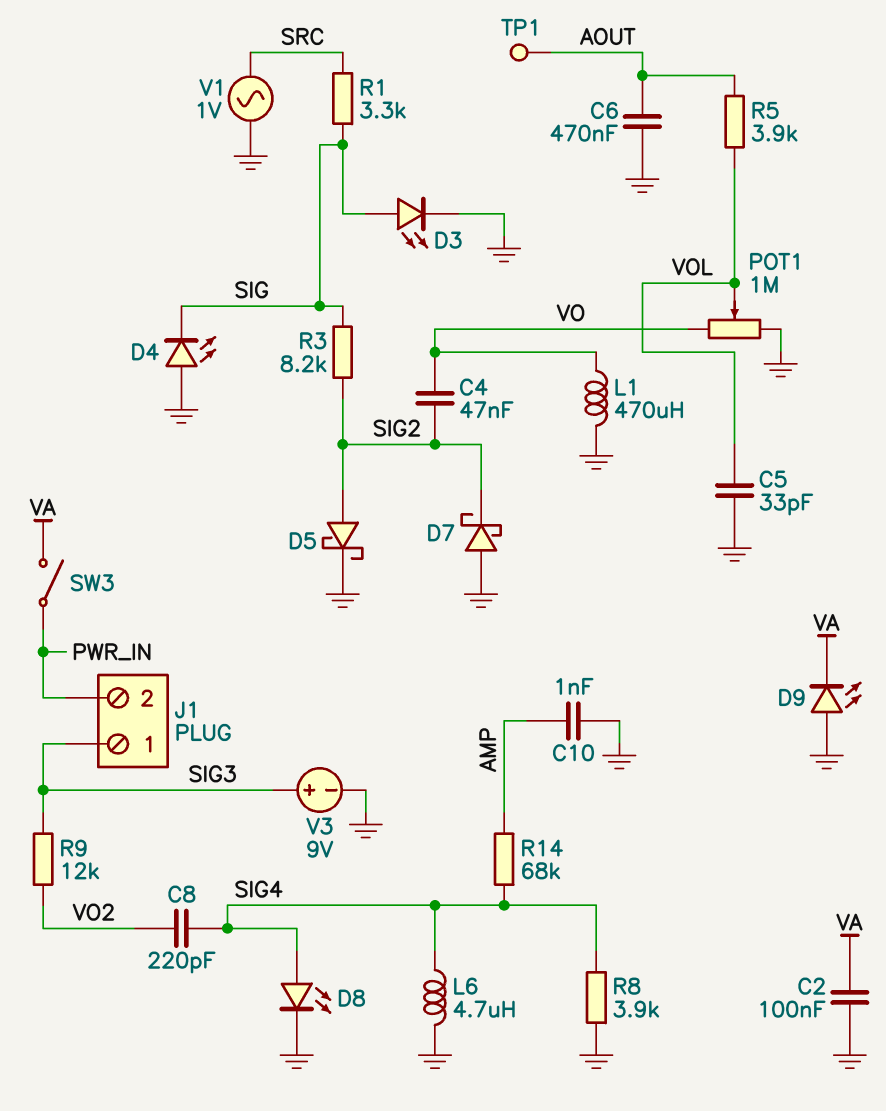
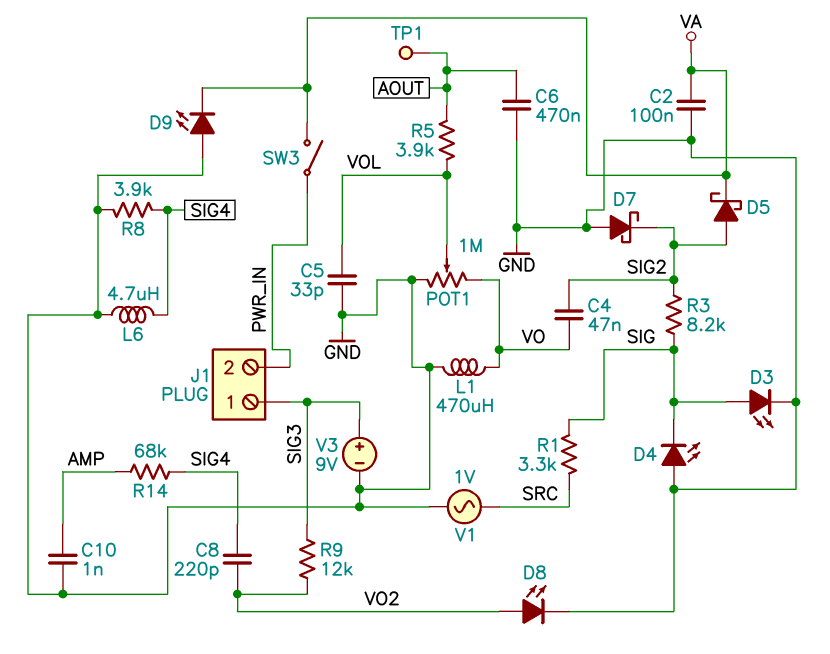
D5: schottky (A SIG2, K GND) -> schottky (A SIG2, K VA)
D8: LED (A SIG4, K GND) -> LED (A VO2, K GND)

